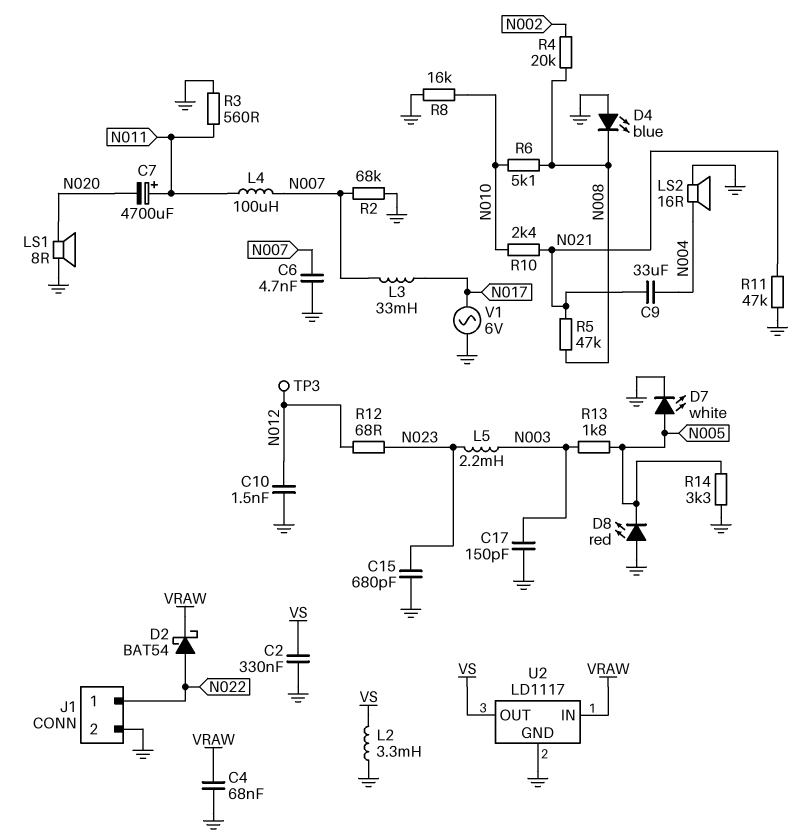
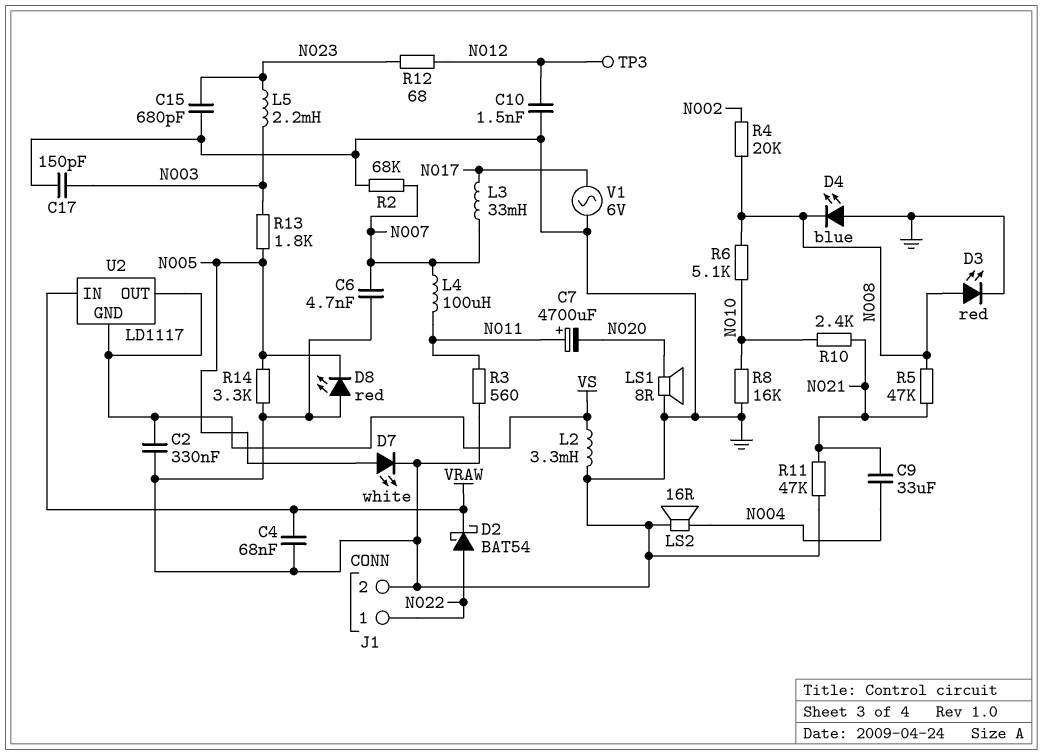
D3: none -> LED red (A N008, K GND)
U2 pin GND: GND -> VS

